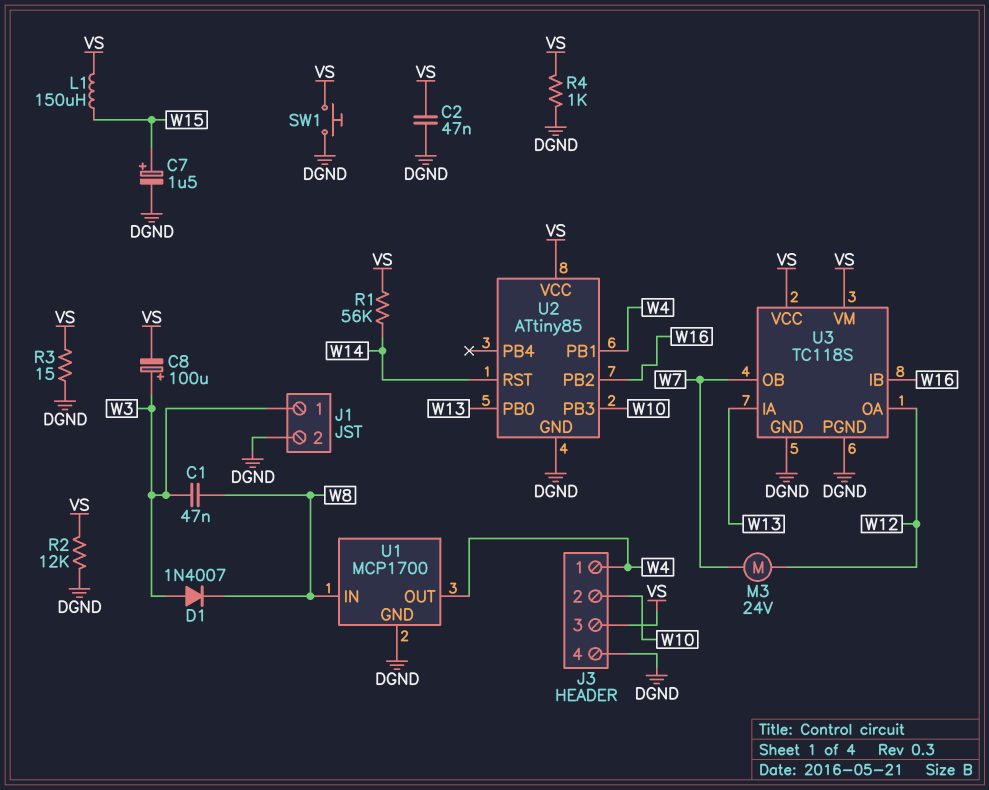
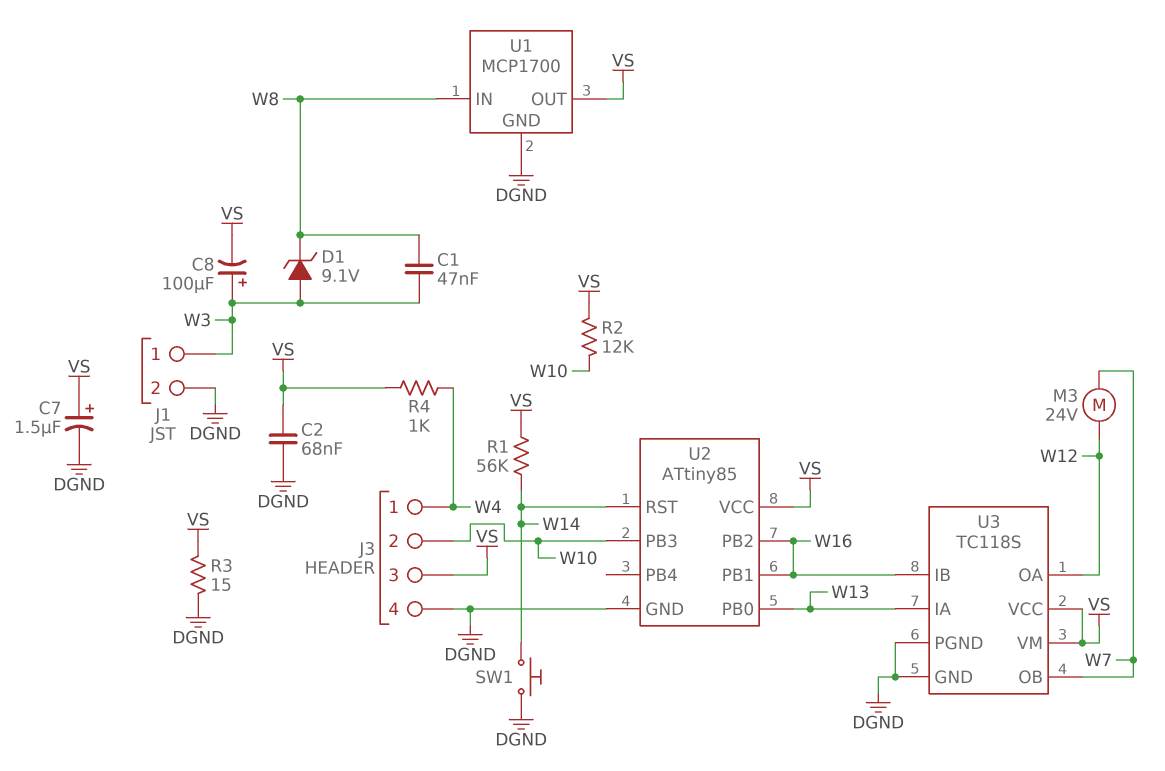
C2: 47nF (DGND, VS) -> 68nF (DGND, VS)
C7: 1.5uF (plus W15, minus DGND) -> 1.5uF (plus VS, minus DGND)
D1: diode 1N4007 (A W3, K W8) -> zener 9.1V (A W3, K W8)
L1: 150uH (VS, W15) -> none
R2: 12k (DGND, VS) -> 12k (VS, W10)
R4: 1k (DGND, VS) -> 1k (VS, W4)
SW1: button (DGND, VS) -> button (DGND, W14)
U1 pin OUT: W4 -> VS
U2 pin PB1: W4 -> W16

